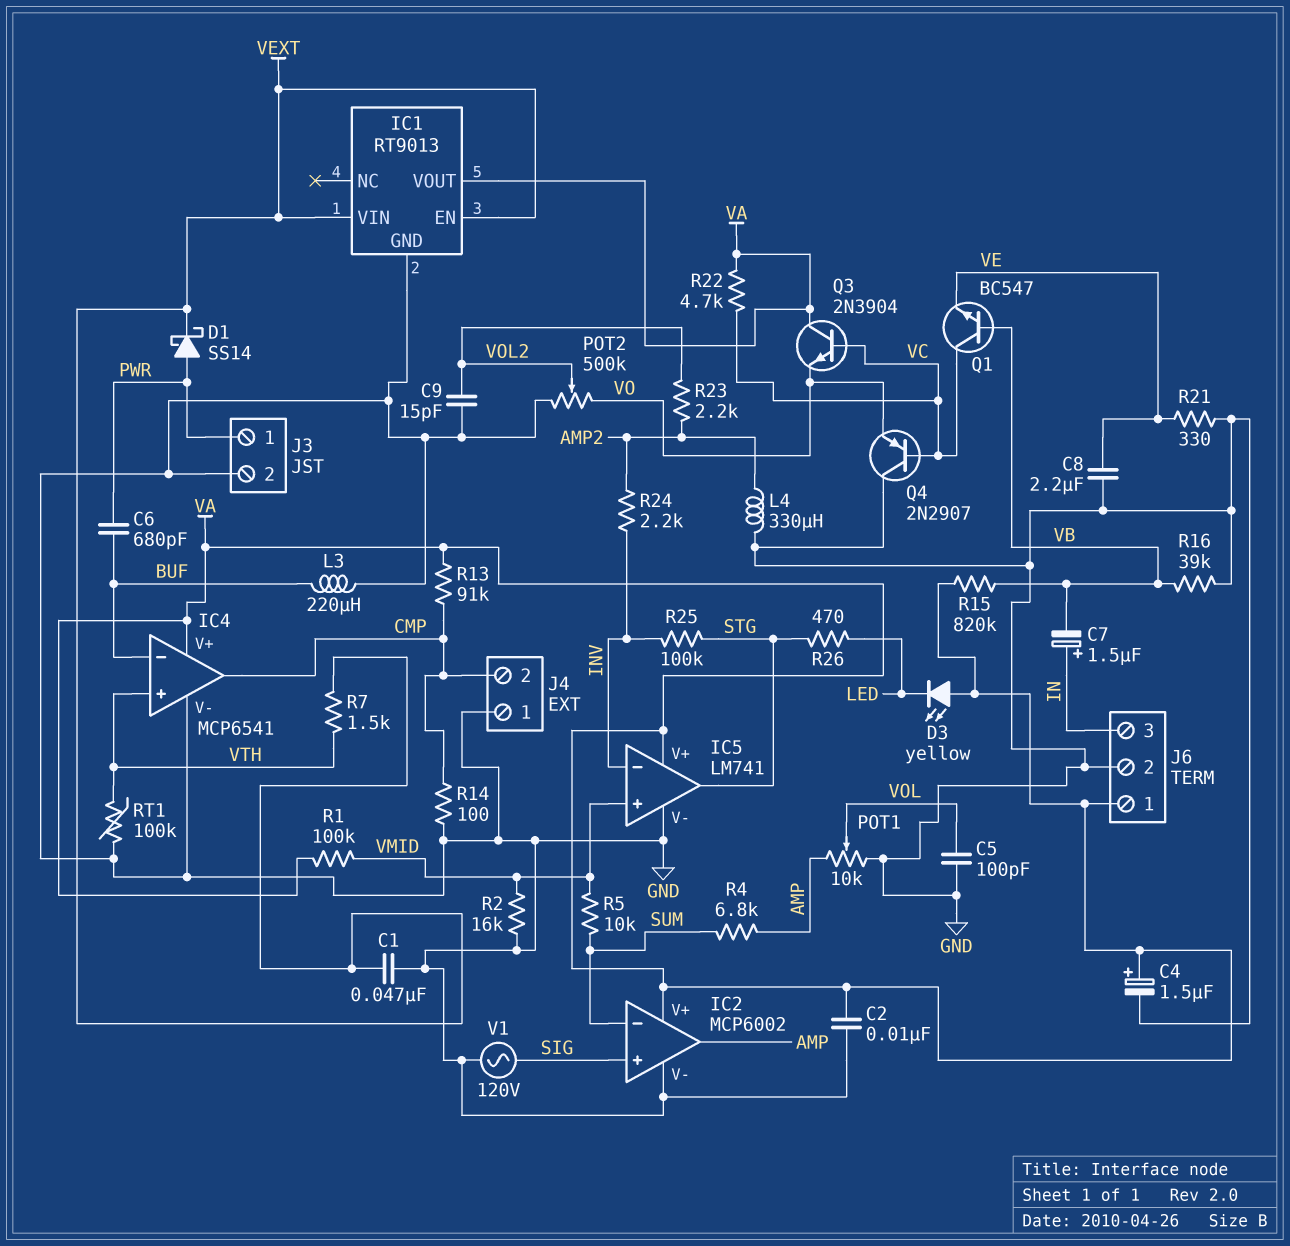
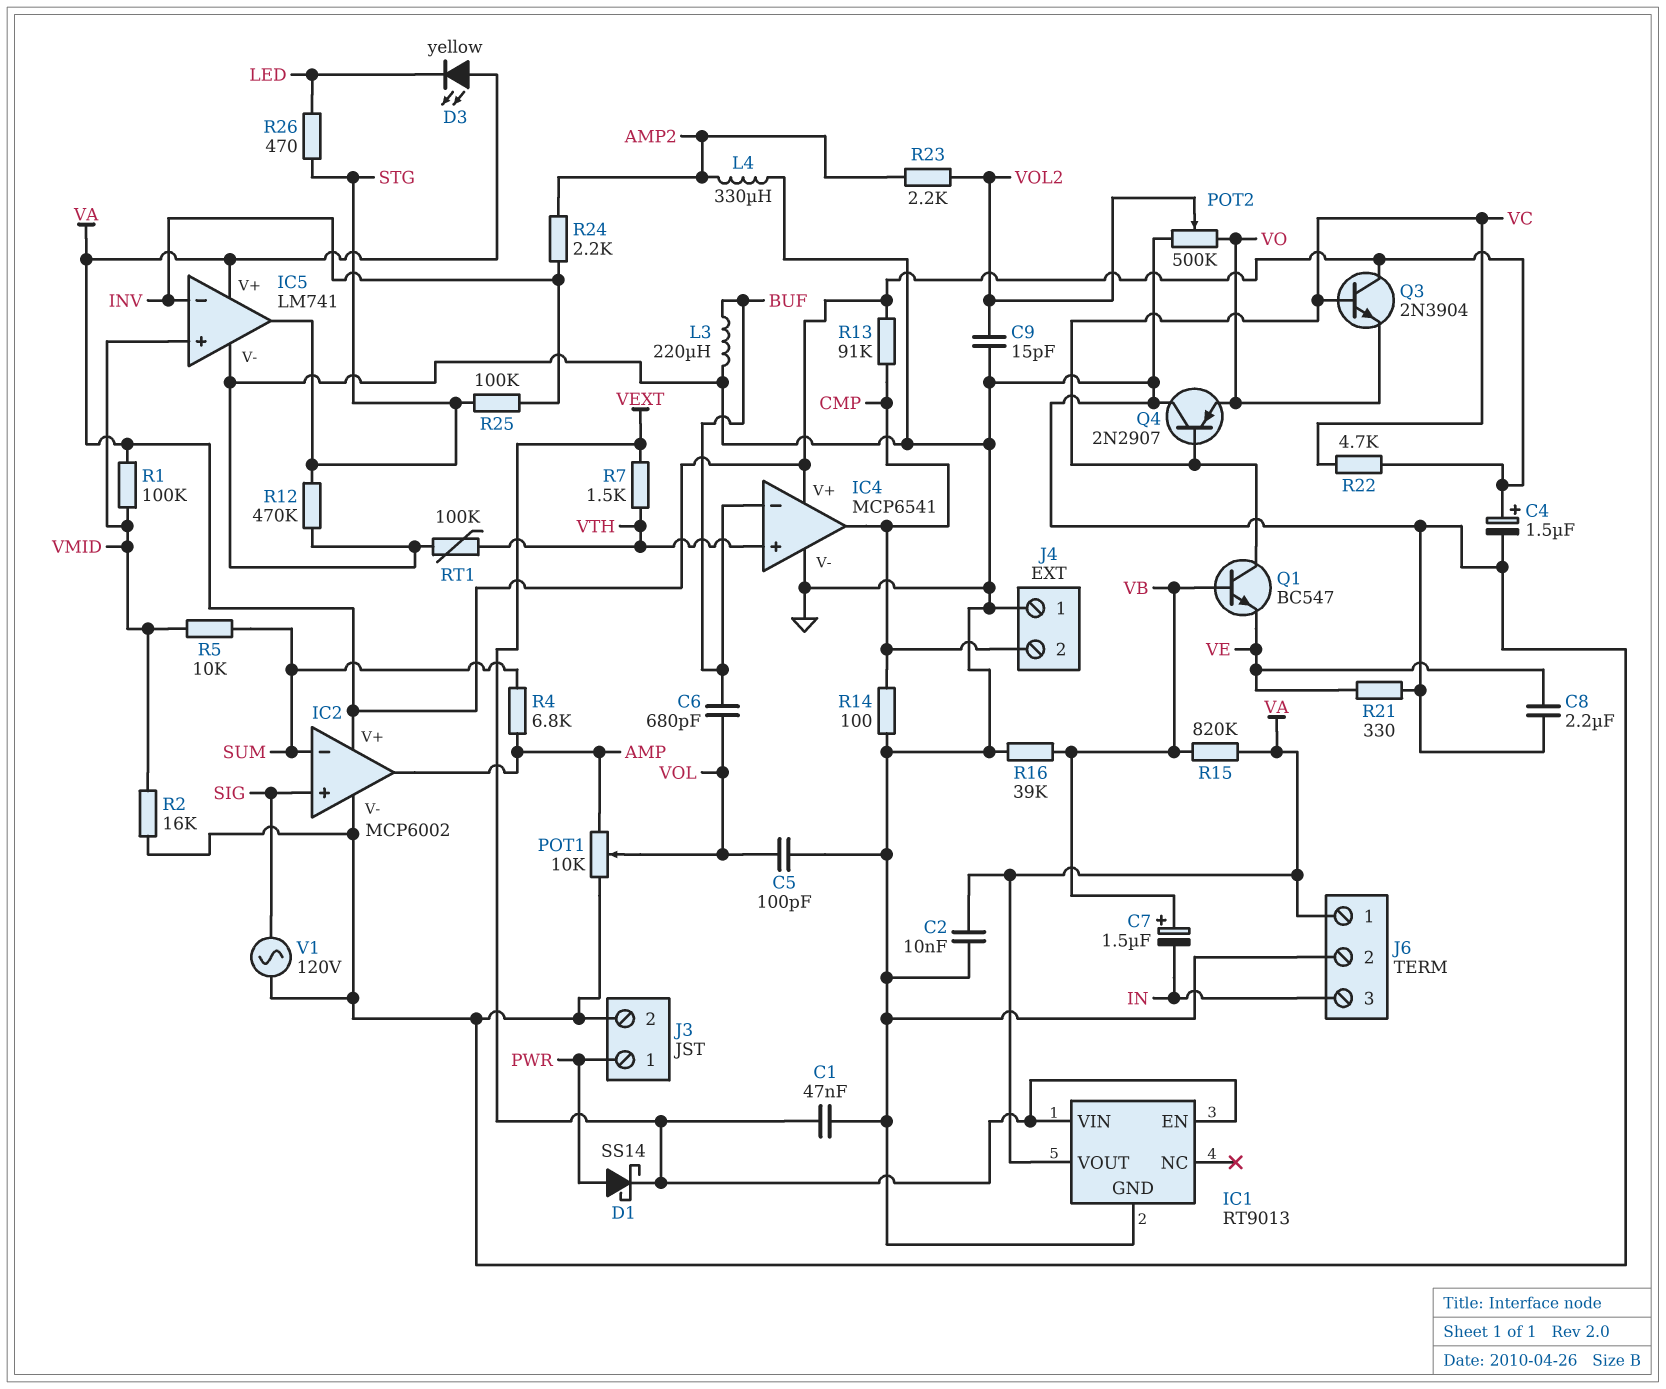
C6: 680pF (BUF, PWR) -> 680pF (BUF, VOL)
C7: 1.5uF (plus IN, minus VB) -> 1.5uF (plus VB, minus IN)
R12: none -> 470k (GND, STG)

